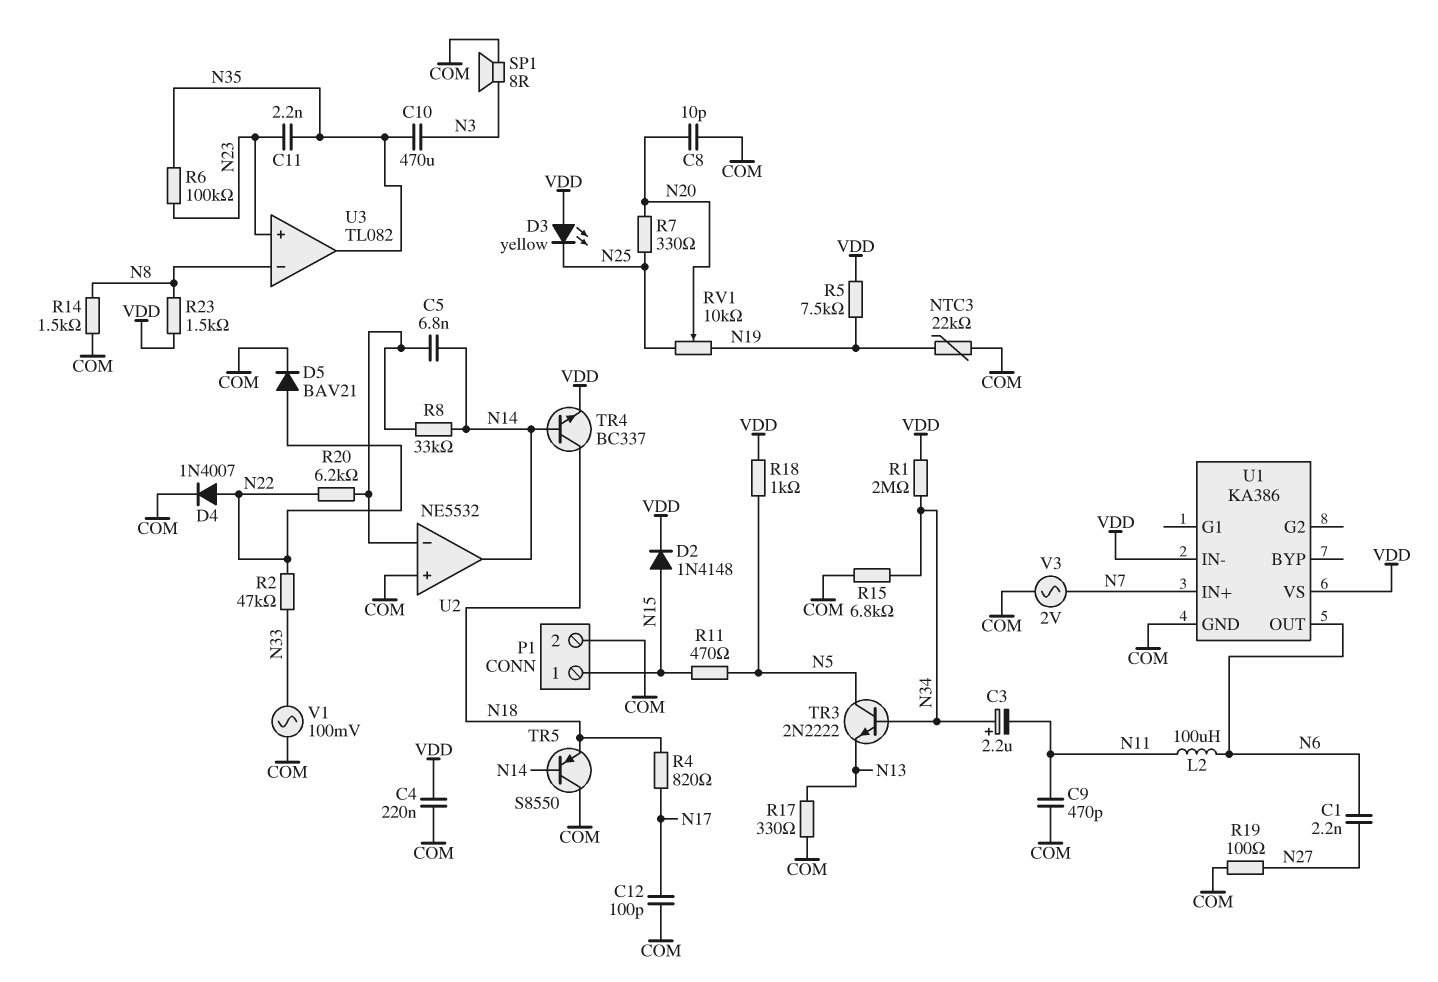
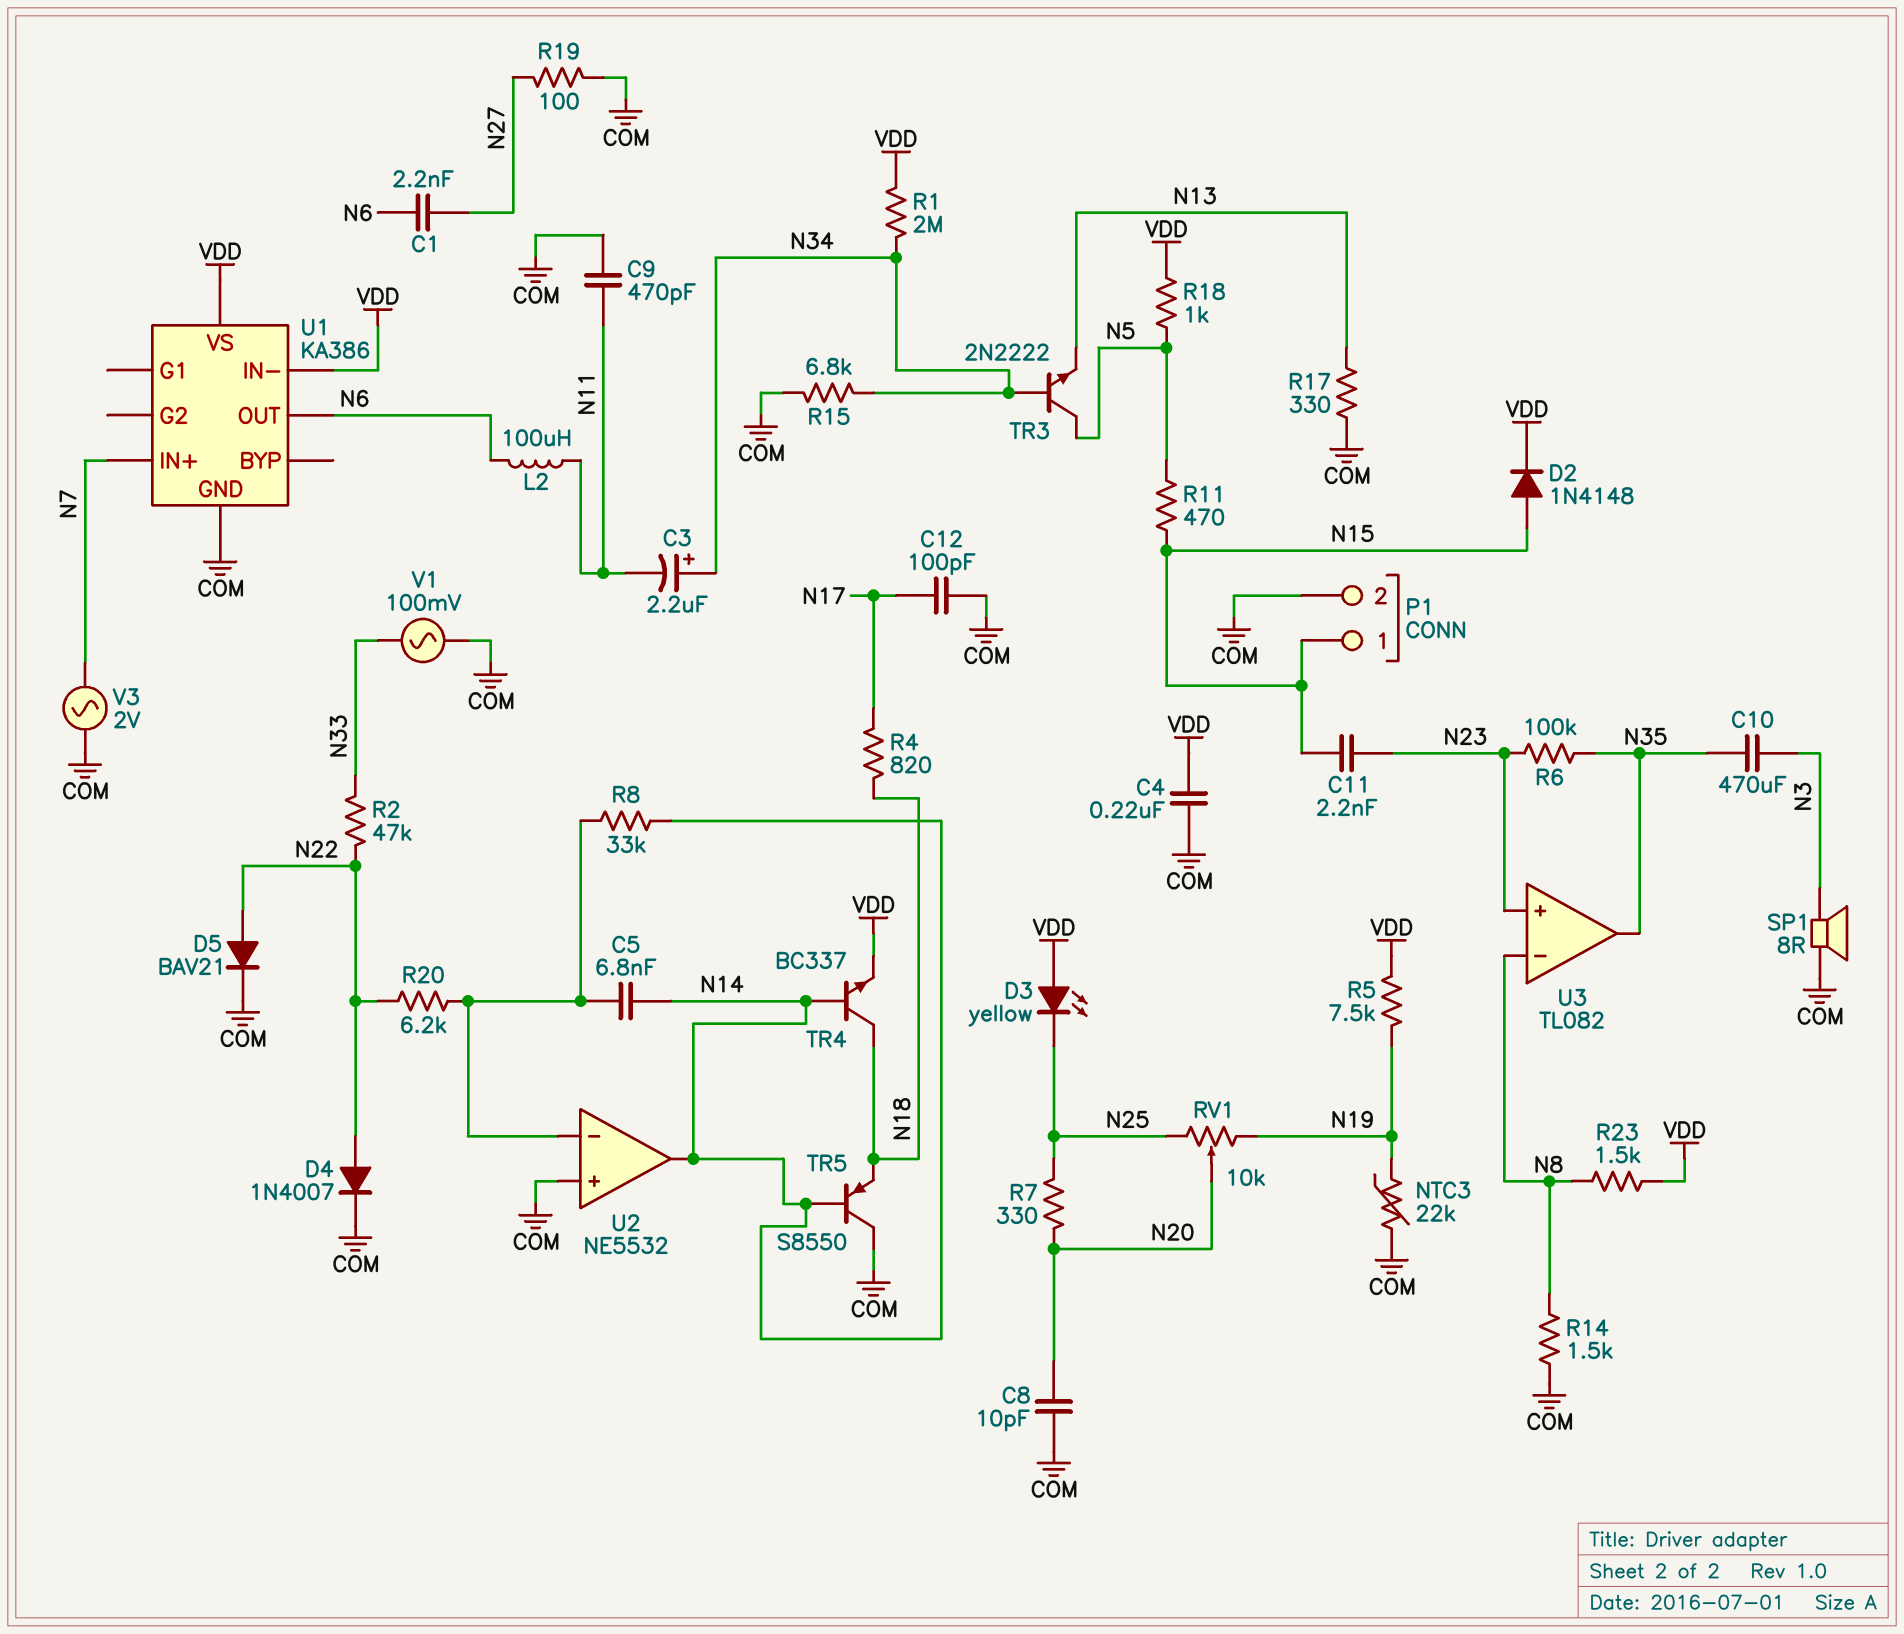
C11: 2.2nF (N23, N35) -> 2.2nF (N15, N23)

